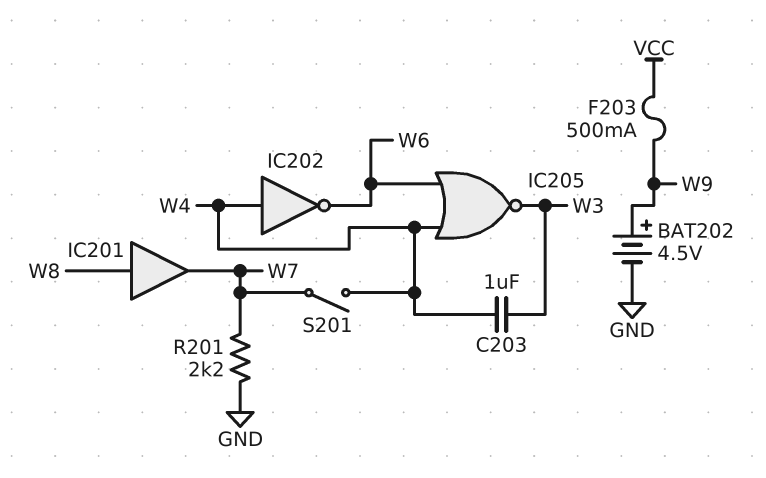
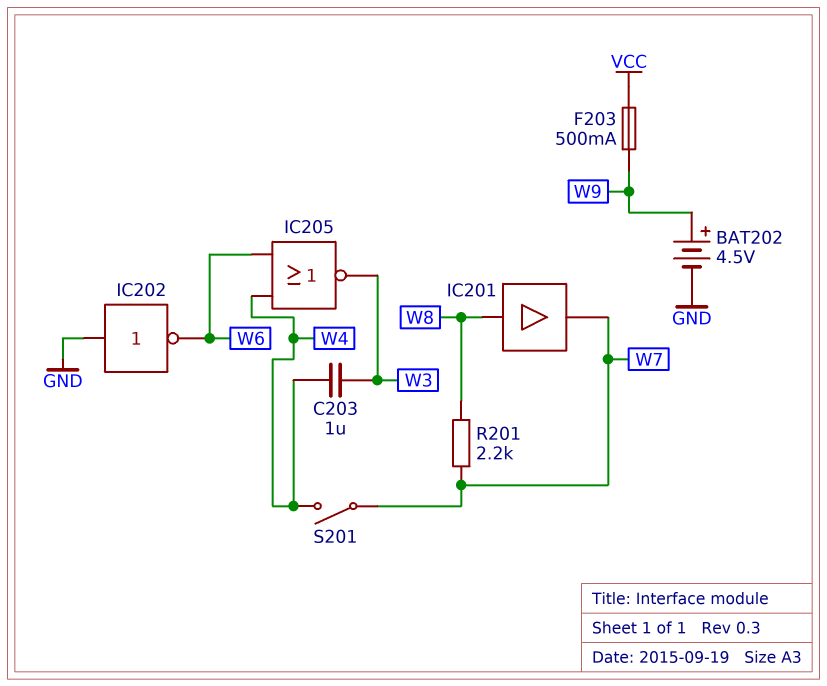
IC202: NOT (in W4, out W6) -> NOT (in GND, out W6)
R201: 2.2k (GND, W7) -> 2.2k (W7, W8)

